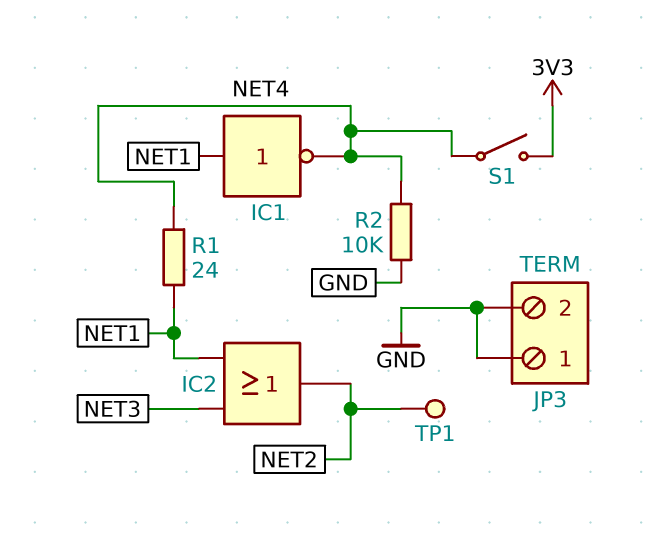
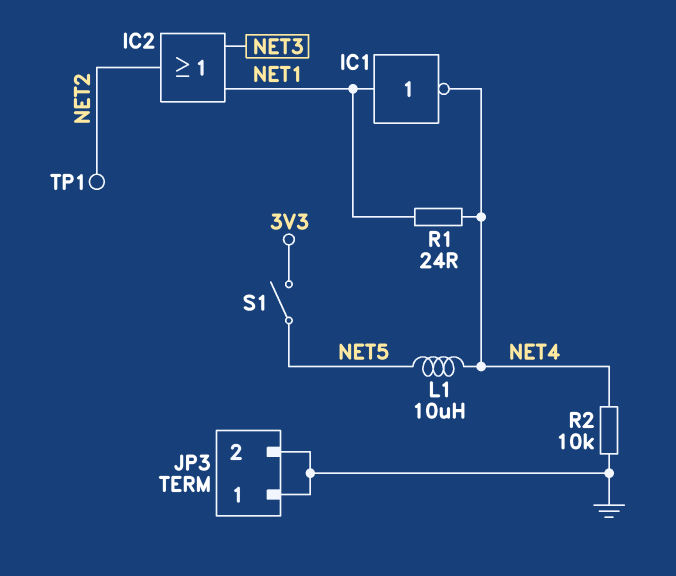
L1: none -> 10uH (NET4, NET5)
S1: switch (3V3, NET4) -> switch (3V3, NET5)

